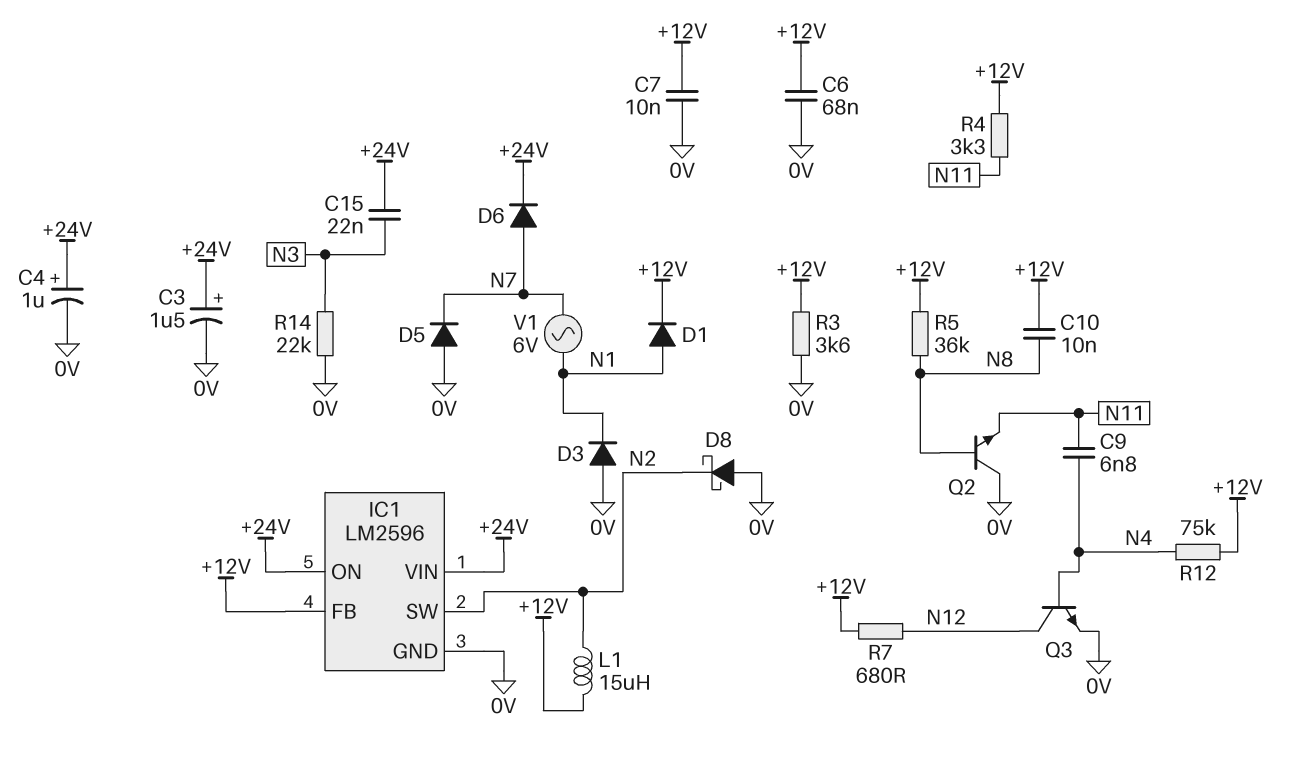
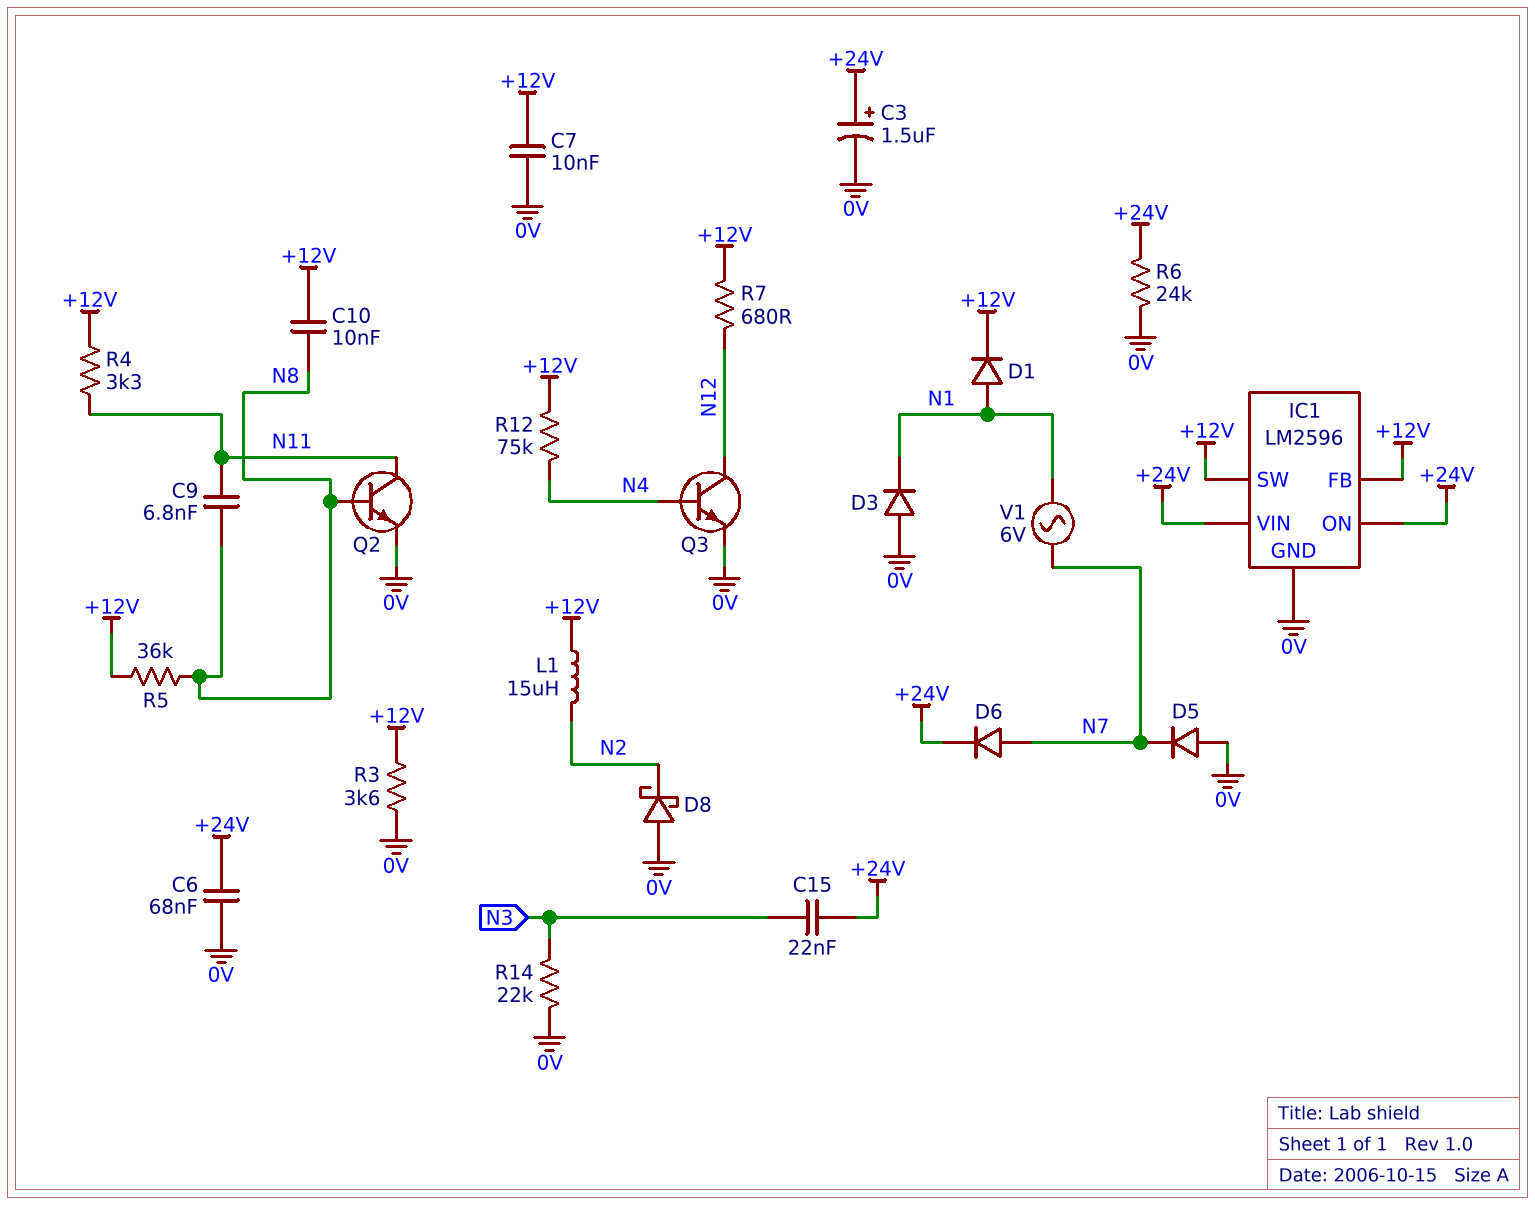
C4: 1uF (plus +24V, minus 0V) -> none
C6: 68nF (+12V, 0V) -> 68nF (+24V, 0V)
C9: 6.8nF (N4, N11) -> 6.8nF (N8, N11)
IC1 pin SW: N2 -> +12V
Q2: NPN (B N8, C 0V, E N11) -> NPN (B N8, C N11, E 0V)
R6: none -> 24k (+24V, 0V)

